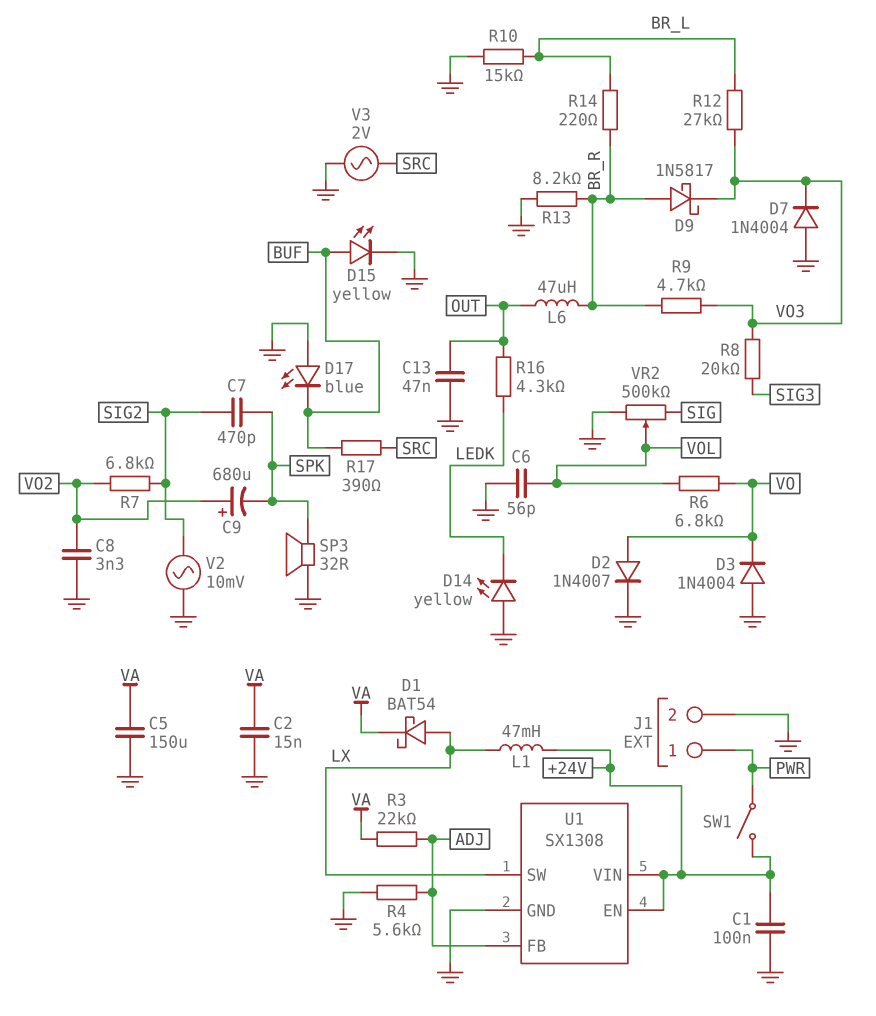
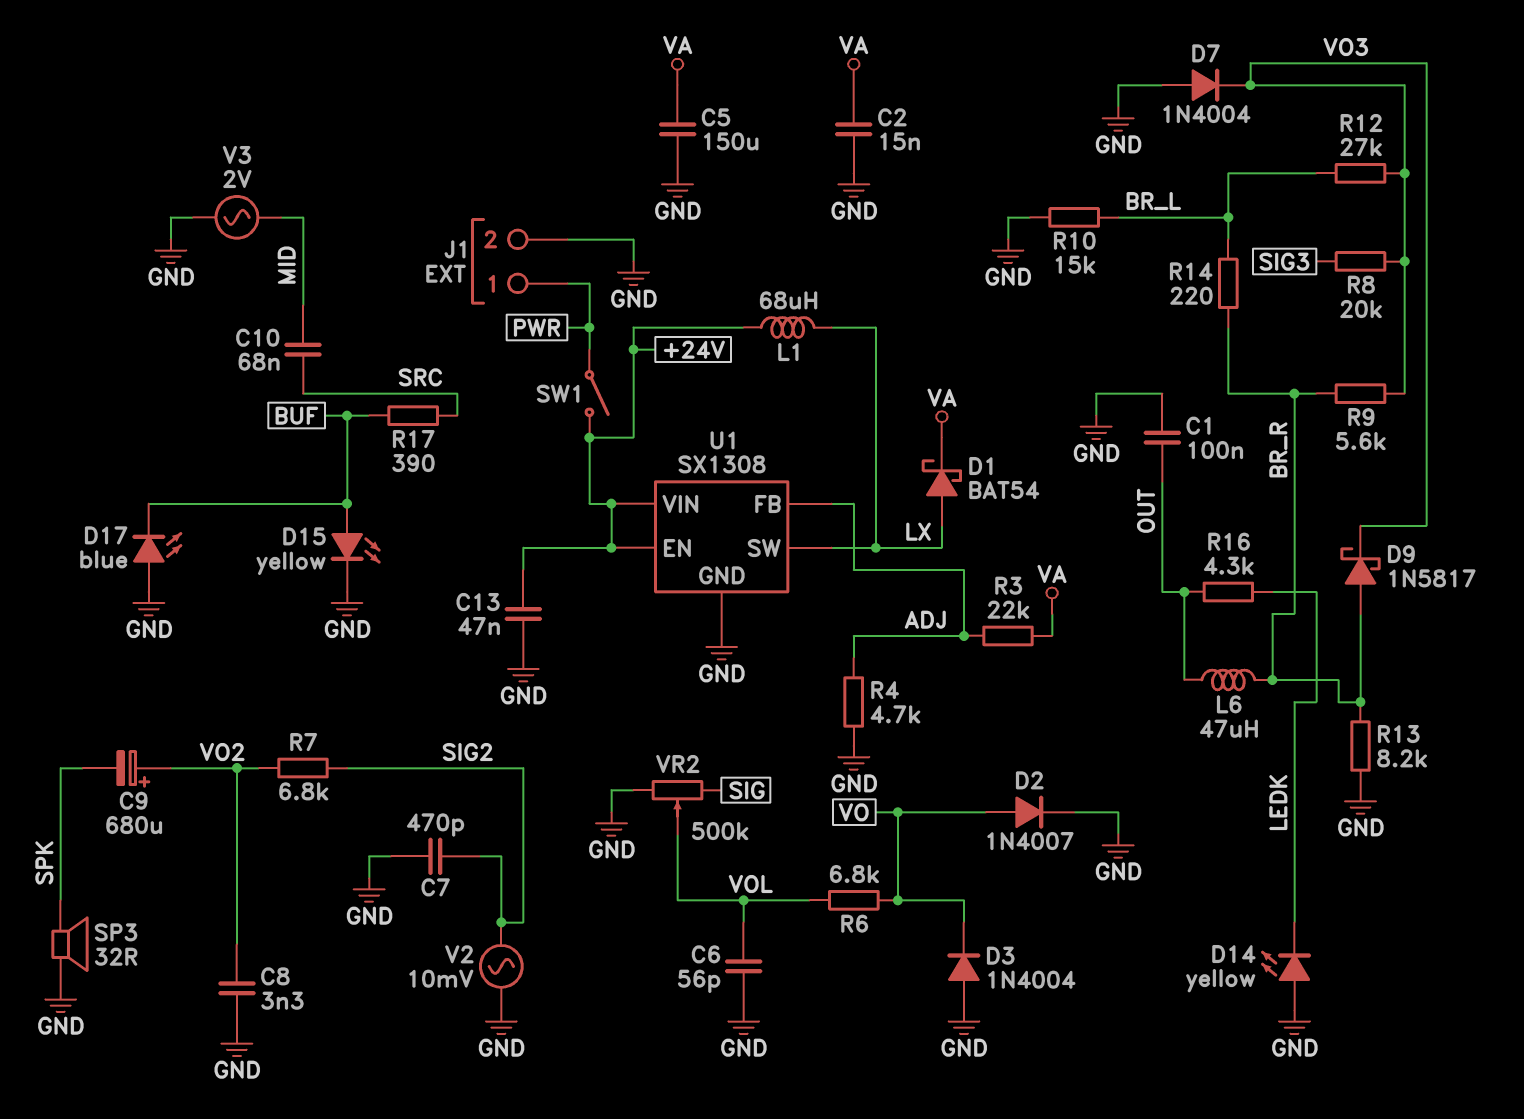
C1: 100nF (+24V, GND) -> 100nF (GND, OUT)
C7: 470pF (SIG2, SPK) -> 470pF (GND, SIG2)
C10: none -> 68nF (MID, SRC)
C13: 47nF (GND, OUT) -> 47nF (+24V, GND)
L1: 47mH (+24V, LX) -> 68uH (+24V, LX)
R4: 5.6k (ADJ, GND) -> 4.7k (ADJ, GND)
R9: 4.7k (BR_R, VO3) -> 5.6k (BR_R, VO3)
V3: AC 2V (GND, SRC) -> AC 2V (GND, MID)

